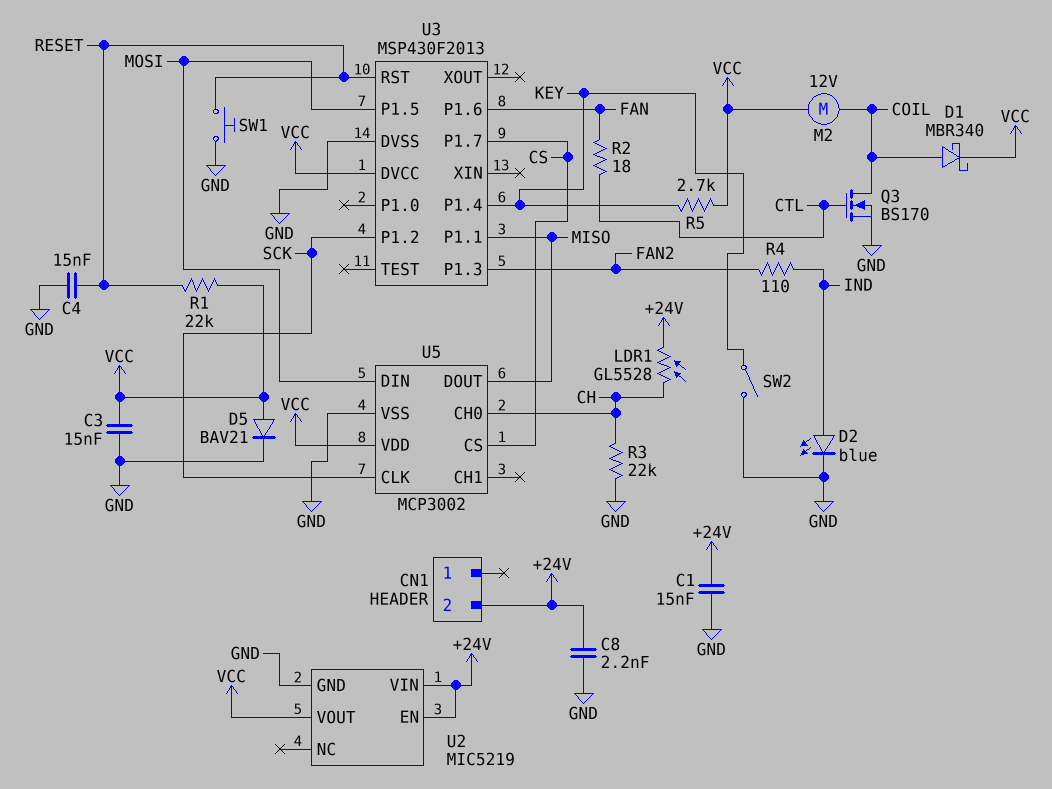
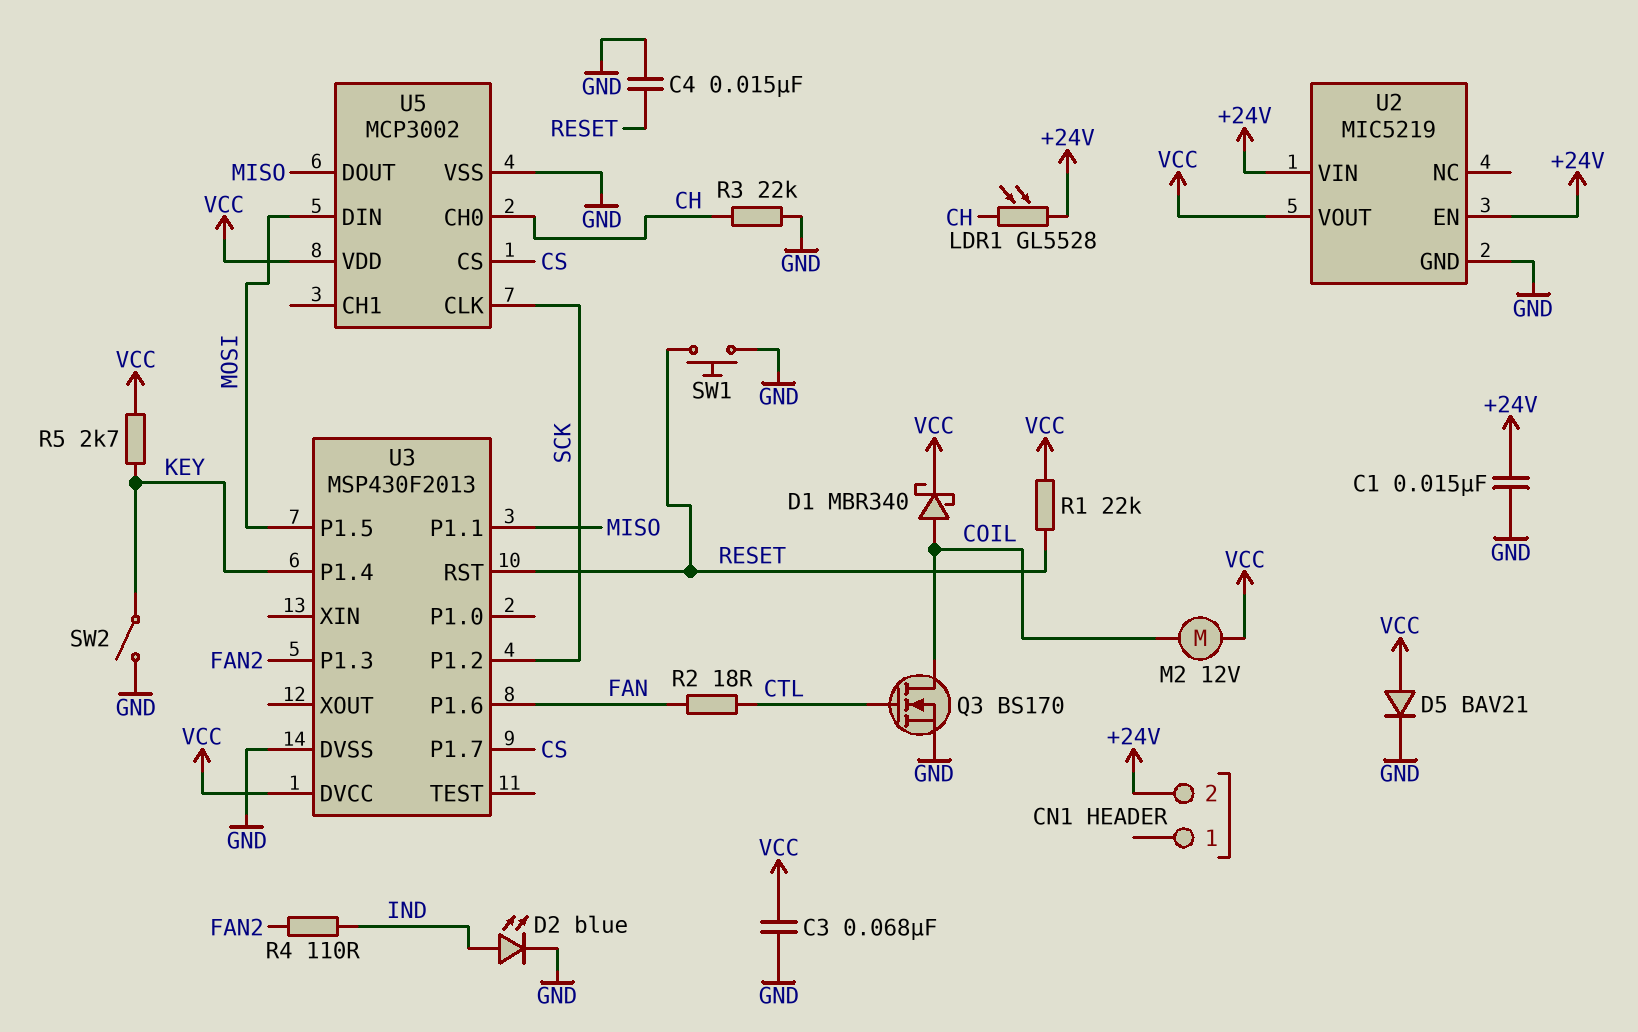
C3: 15nF (GND, VCC) -> 68nF (GND, VCC)
C8: 2.2nF (+24V, GND) -> none

